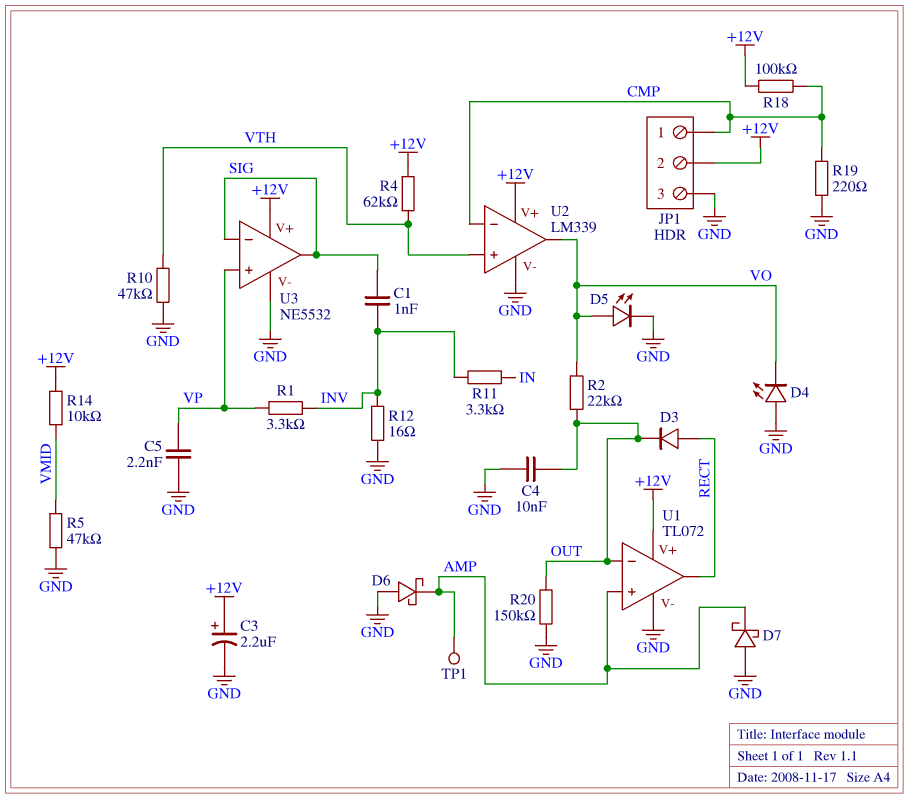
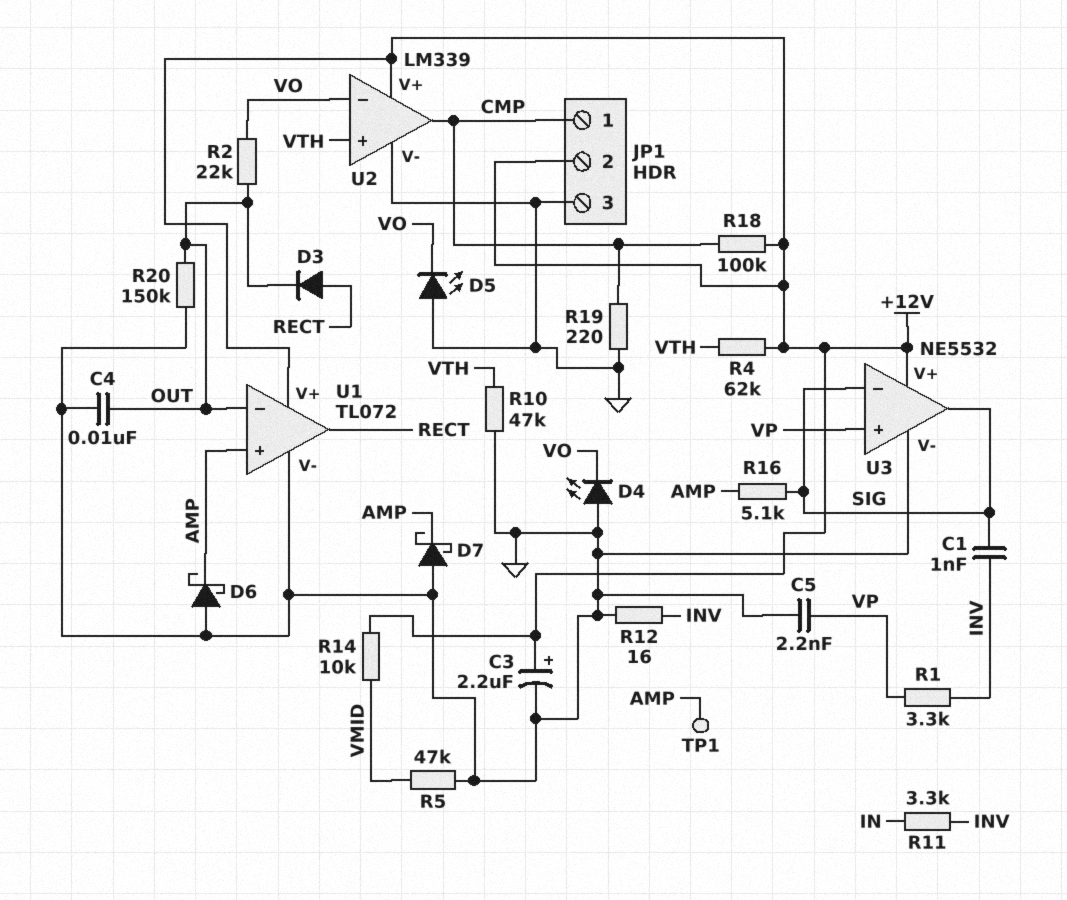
D5: LED (A VO, K GND) -> LED (A GND, K VO)
R16: none -> 5.1k (AMP, SIG)
U2 pin in-: CMP -> VO
U2 pin out: VO -> CMP

